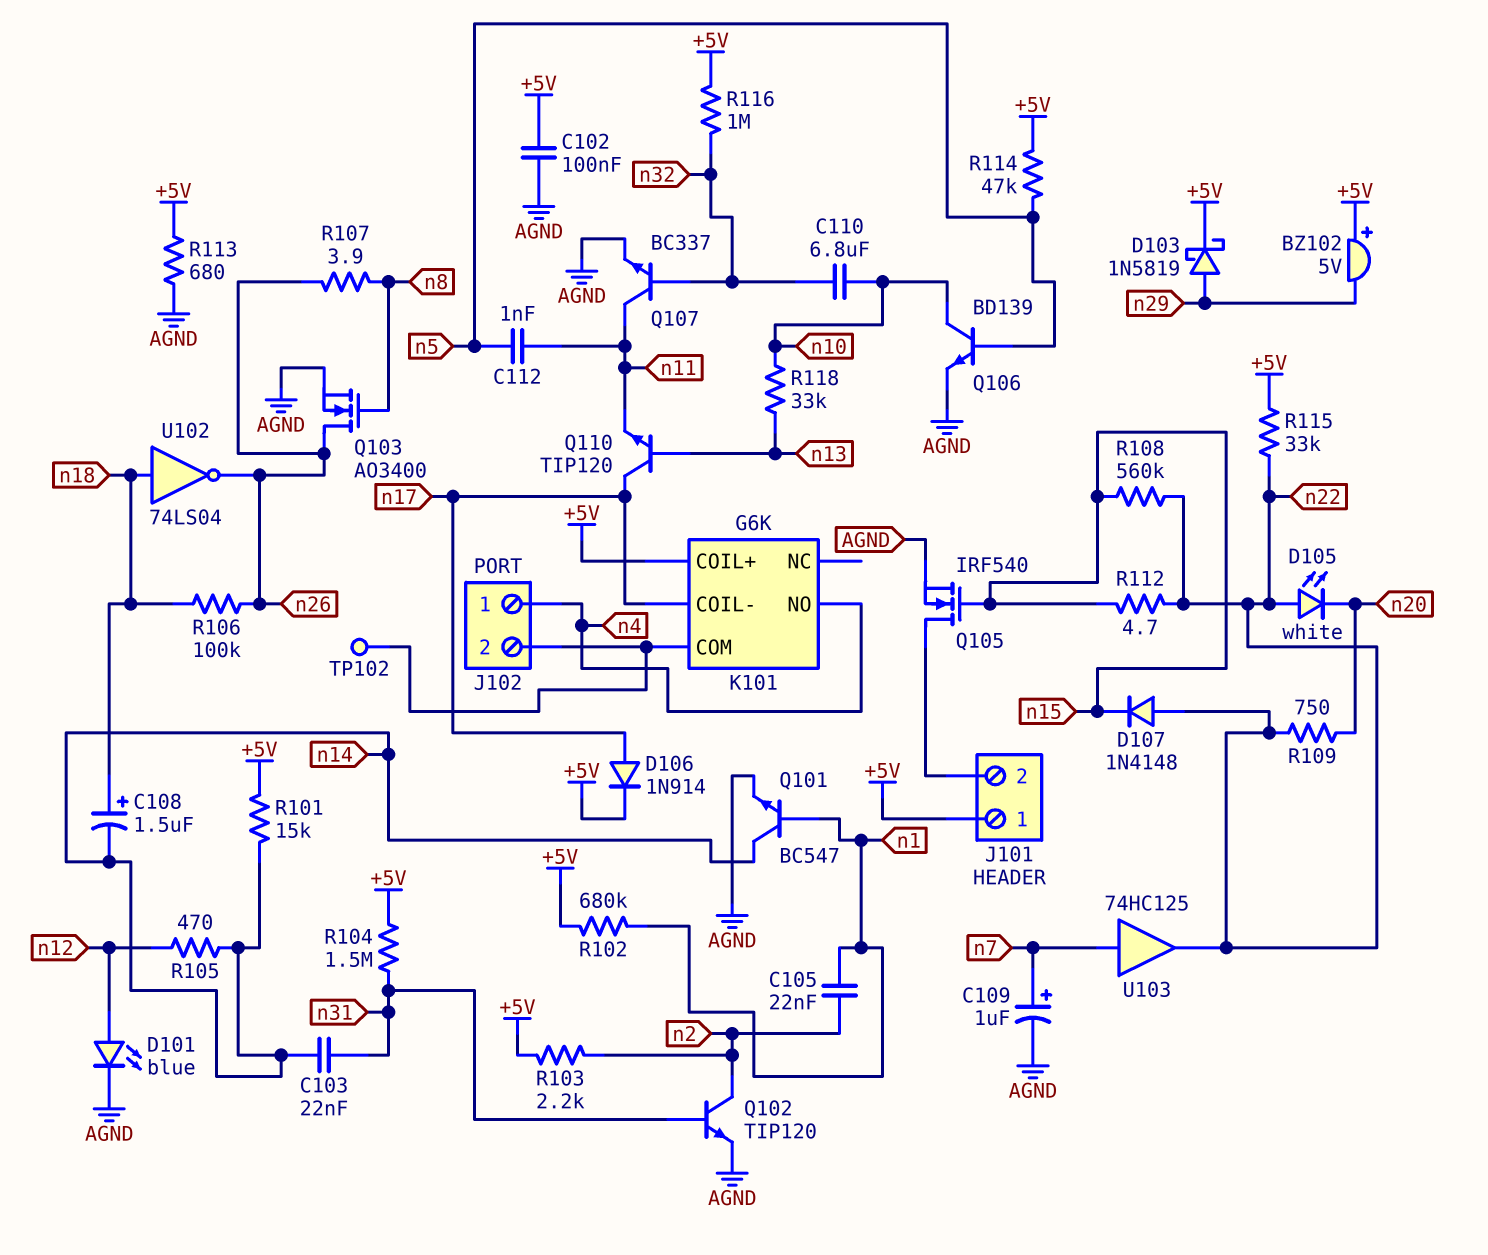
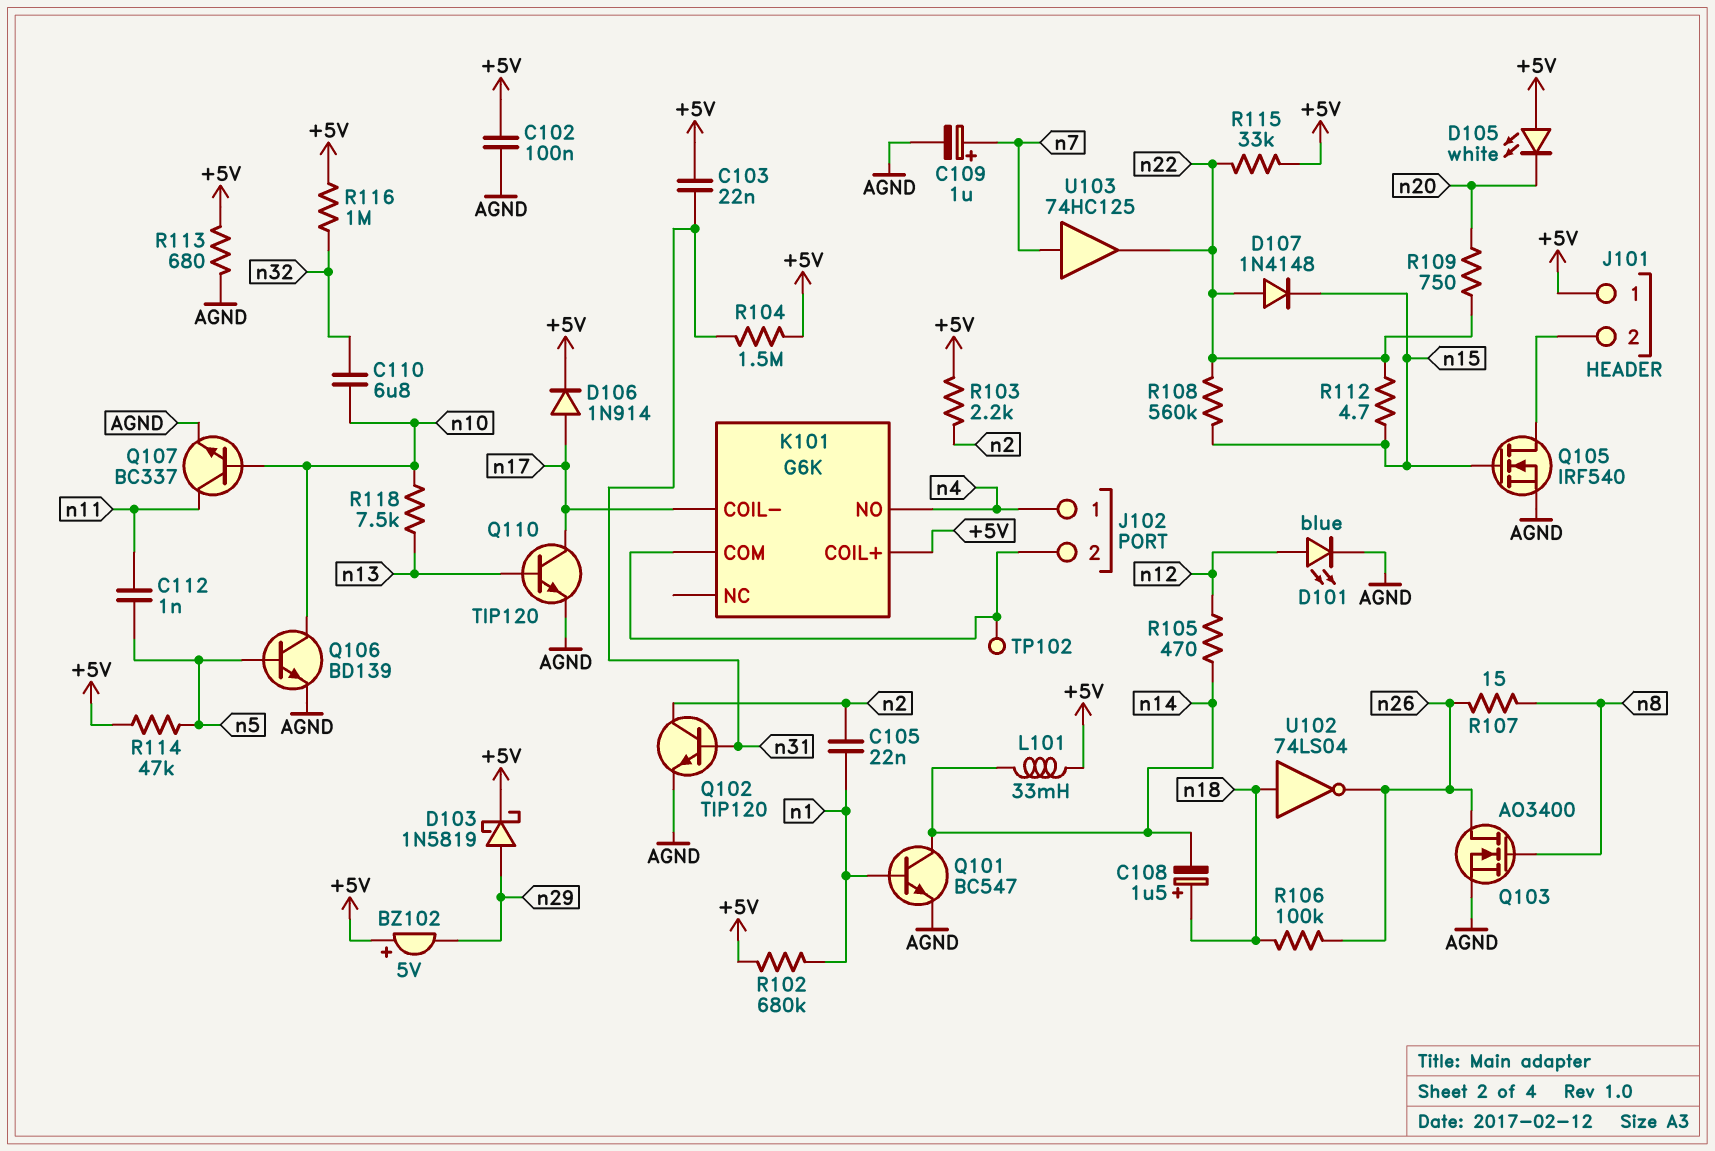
C103: 22nF (n14, n31) -> 22nF (+5V, n31)
D105: LED white (A n22, K n20) -> LED white (A +5V, K n20)
L101: none -> 33mH (+5V, n14)
Q107: NPN BC337 (B n32, C n11, E AGND) -> NPN BC337 (B n10, C n11, E AGND)
Q110: NPN TIP120 (B n13, C n17, E n11) -> NPN TIP120 (B n13, C n17, E AGND)
R101: 15k (+5V, n14) -> none
R107: 3.9 (n8, n26) -> 15 (n8, n26)
R118: 33k (n10, n13) -> 7.5k (n10, n13)

